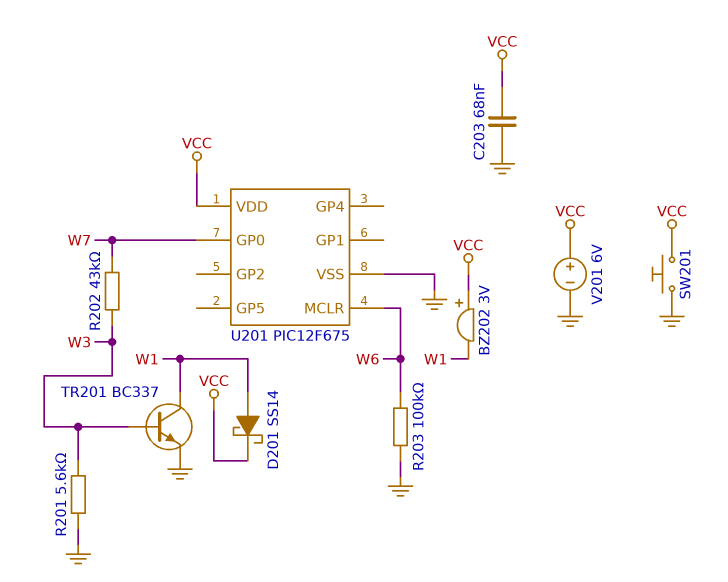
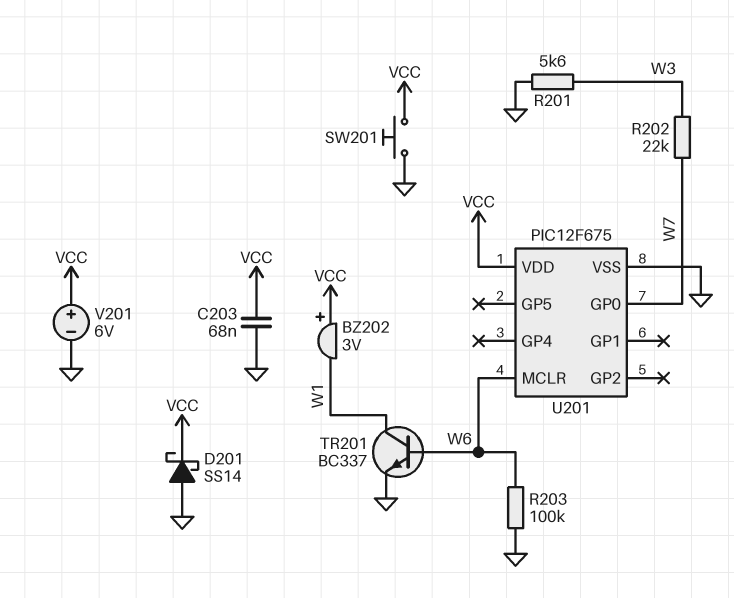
D201: schottky SS14 (A W1, K VCC) -> schottky SS14 (A GND, K VCC)
R202: 43k (W3, W7) -> 22k (W3, W7)
TR201: NPN BC337 (B W3, C W1, E GND) -> NPN BC337 (B W6, C W1, E GND)

